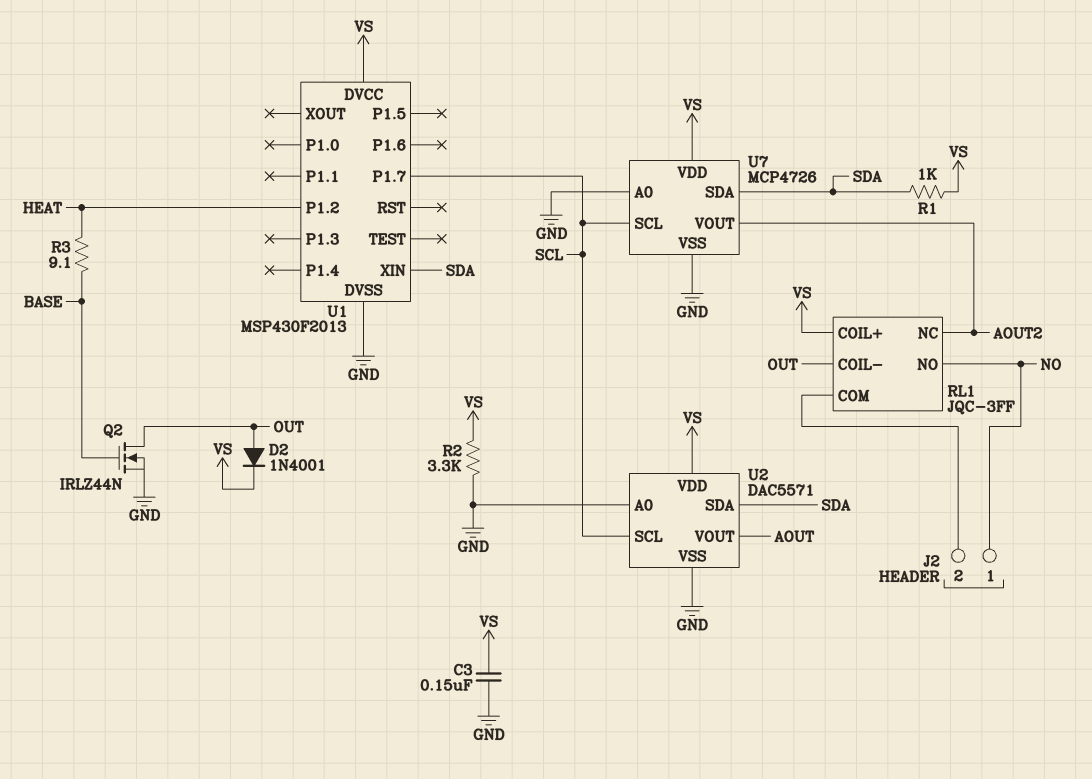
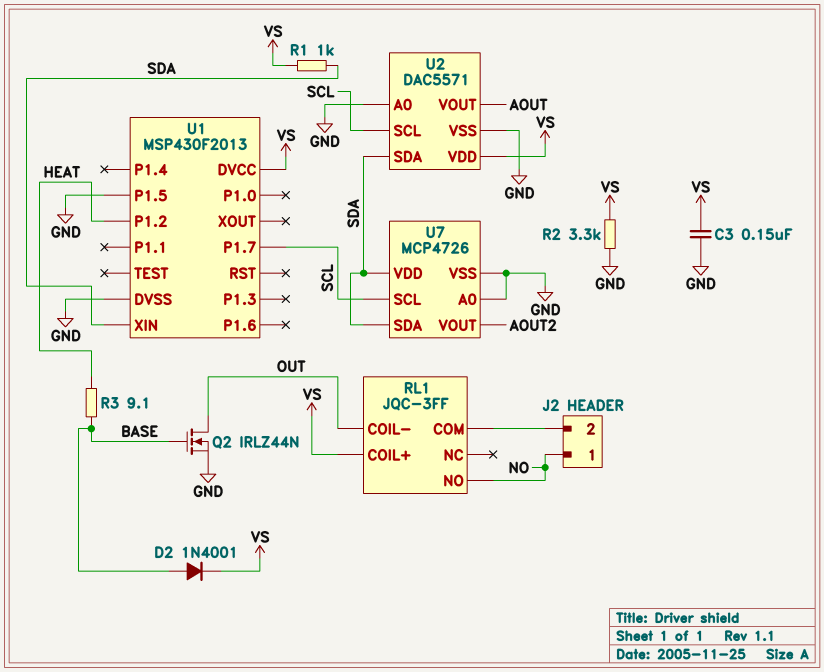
D2: diode 1N4001 (A OUT, K VS) -> diode 1N4001 (A BASE, K VS)
RL1 pin NC: AOUT2 -> none
U1 pin P1.5: none -> GND
U7 pin VDD: VS -> SDA

